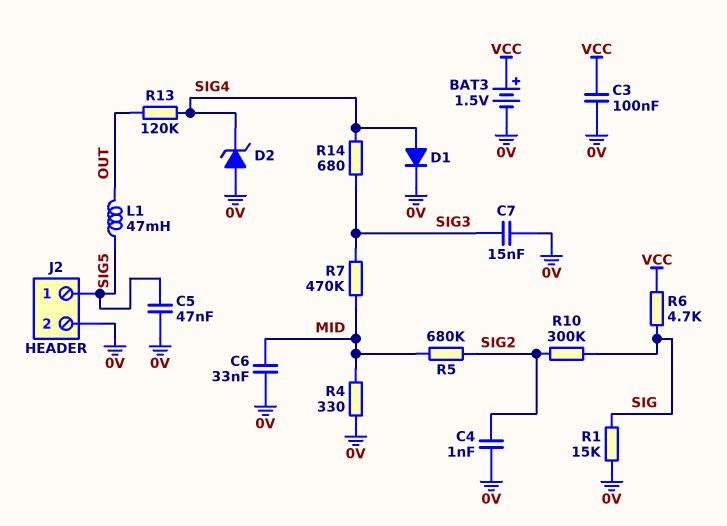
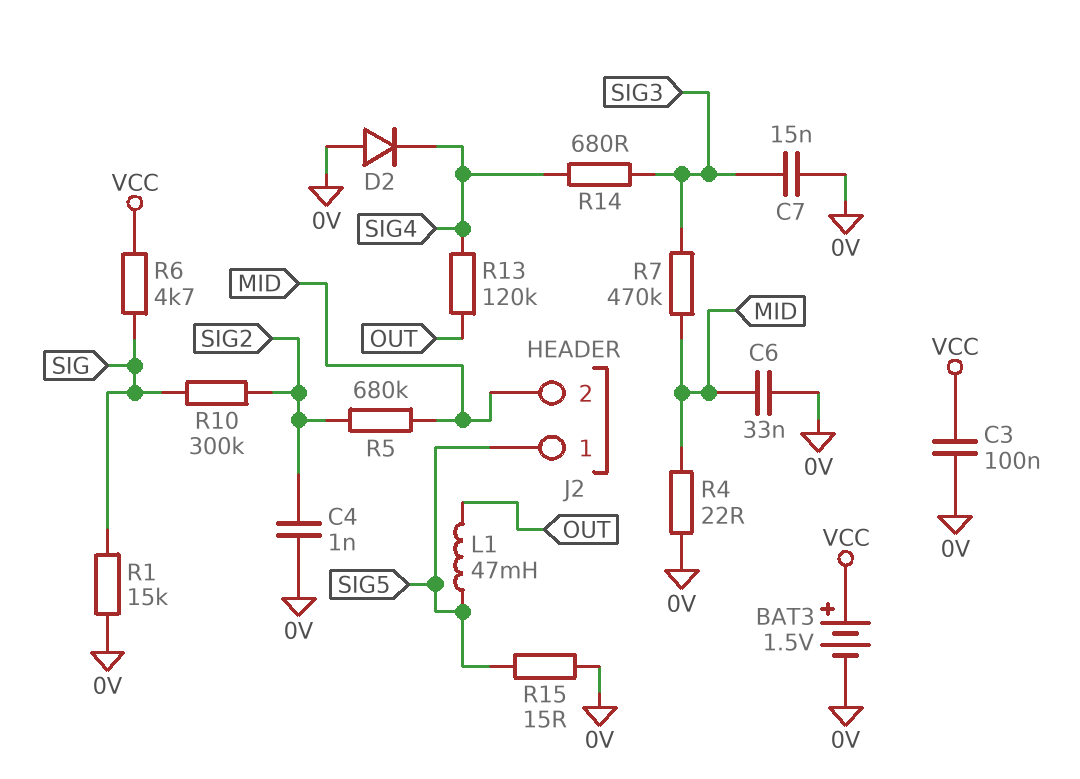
C5: 47nF (0V, SIG5) -> none
D1: diode (A SIG4, K 0V) -> none
D2: zener (A 0V, K SIG4) -> diode (A 0V, K SIG4)
J2 pin 2: 0V -> MID
R4: 330 (0V, MID) -> 22 (0V, MID)
R15: none -> 15 (0V, SIG5)

